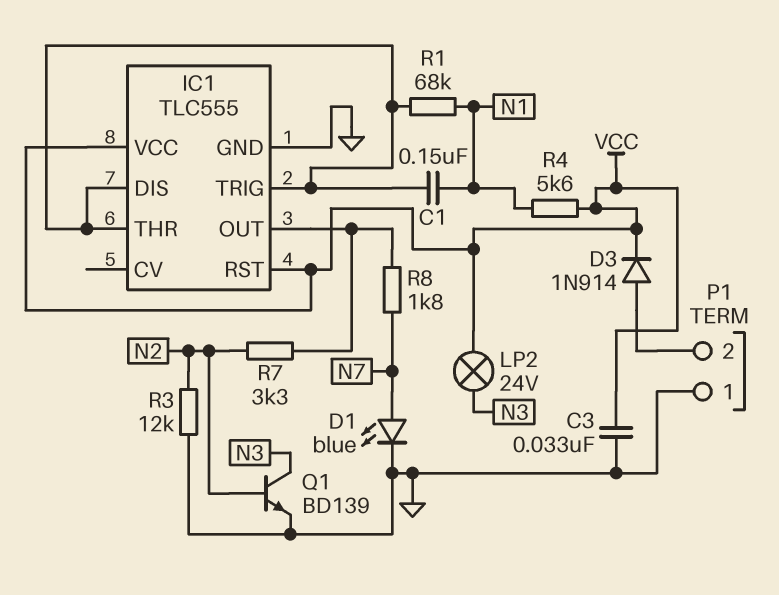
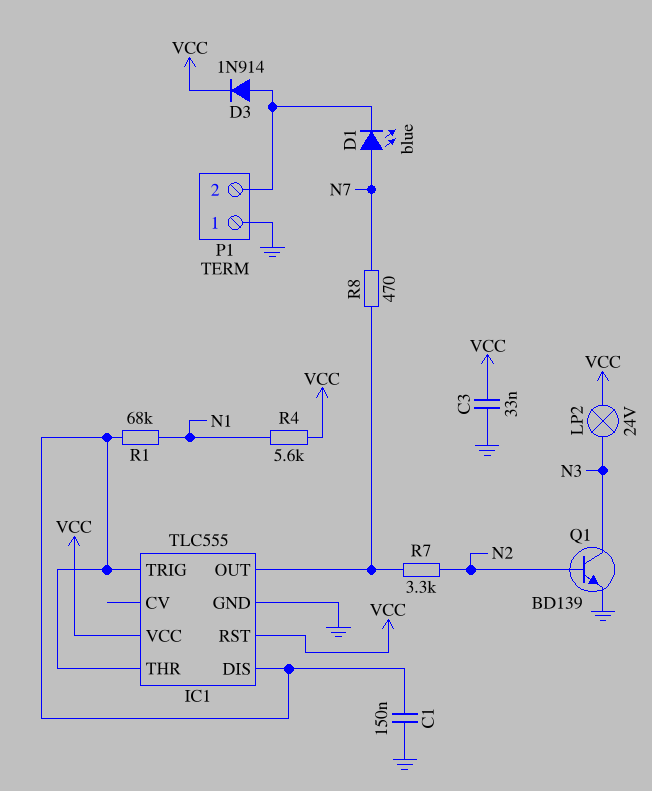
C1: 150nF (IC1/DIS, N1) -> 150nF (GND, IC1/DIS)
D1: LED blue (A N7, K GND) -> LED blue (A N7, K P1/2)
R3: 12k (GND, N2) -> none
R8: 1.8k (IC1/OUT, N7) -> 470 (IC1/OUT, N7)

